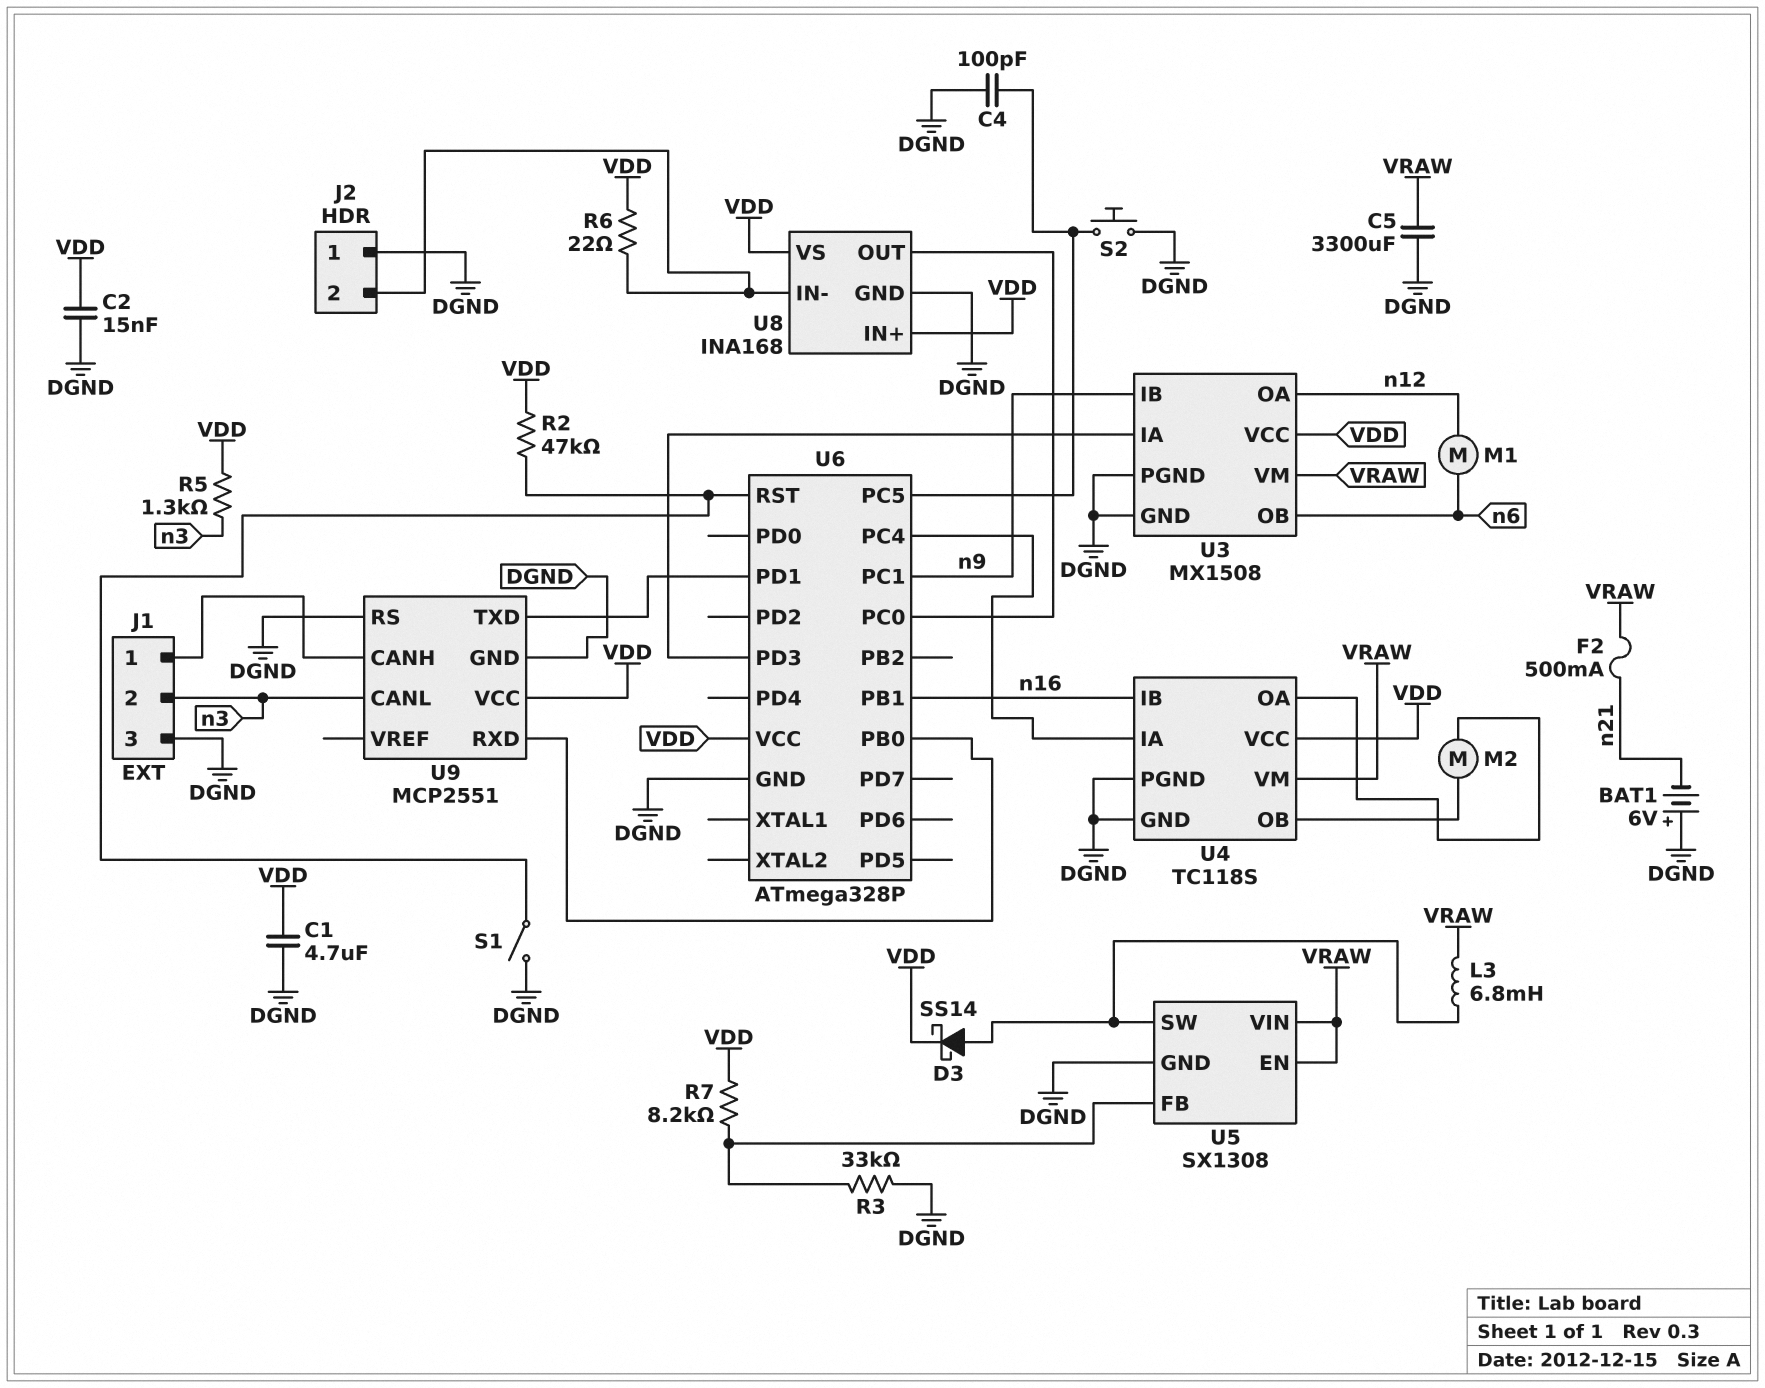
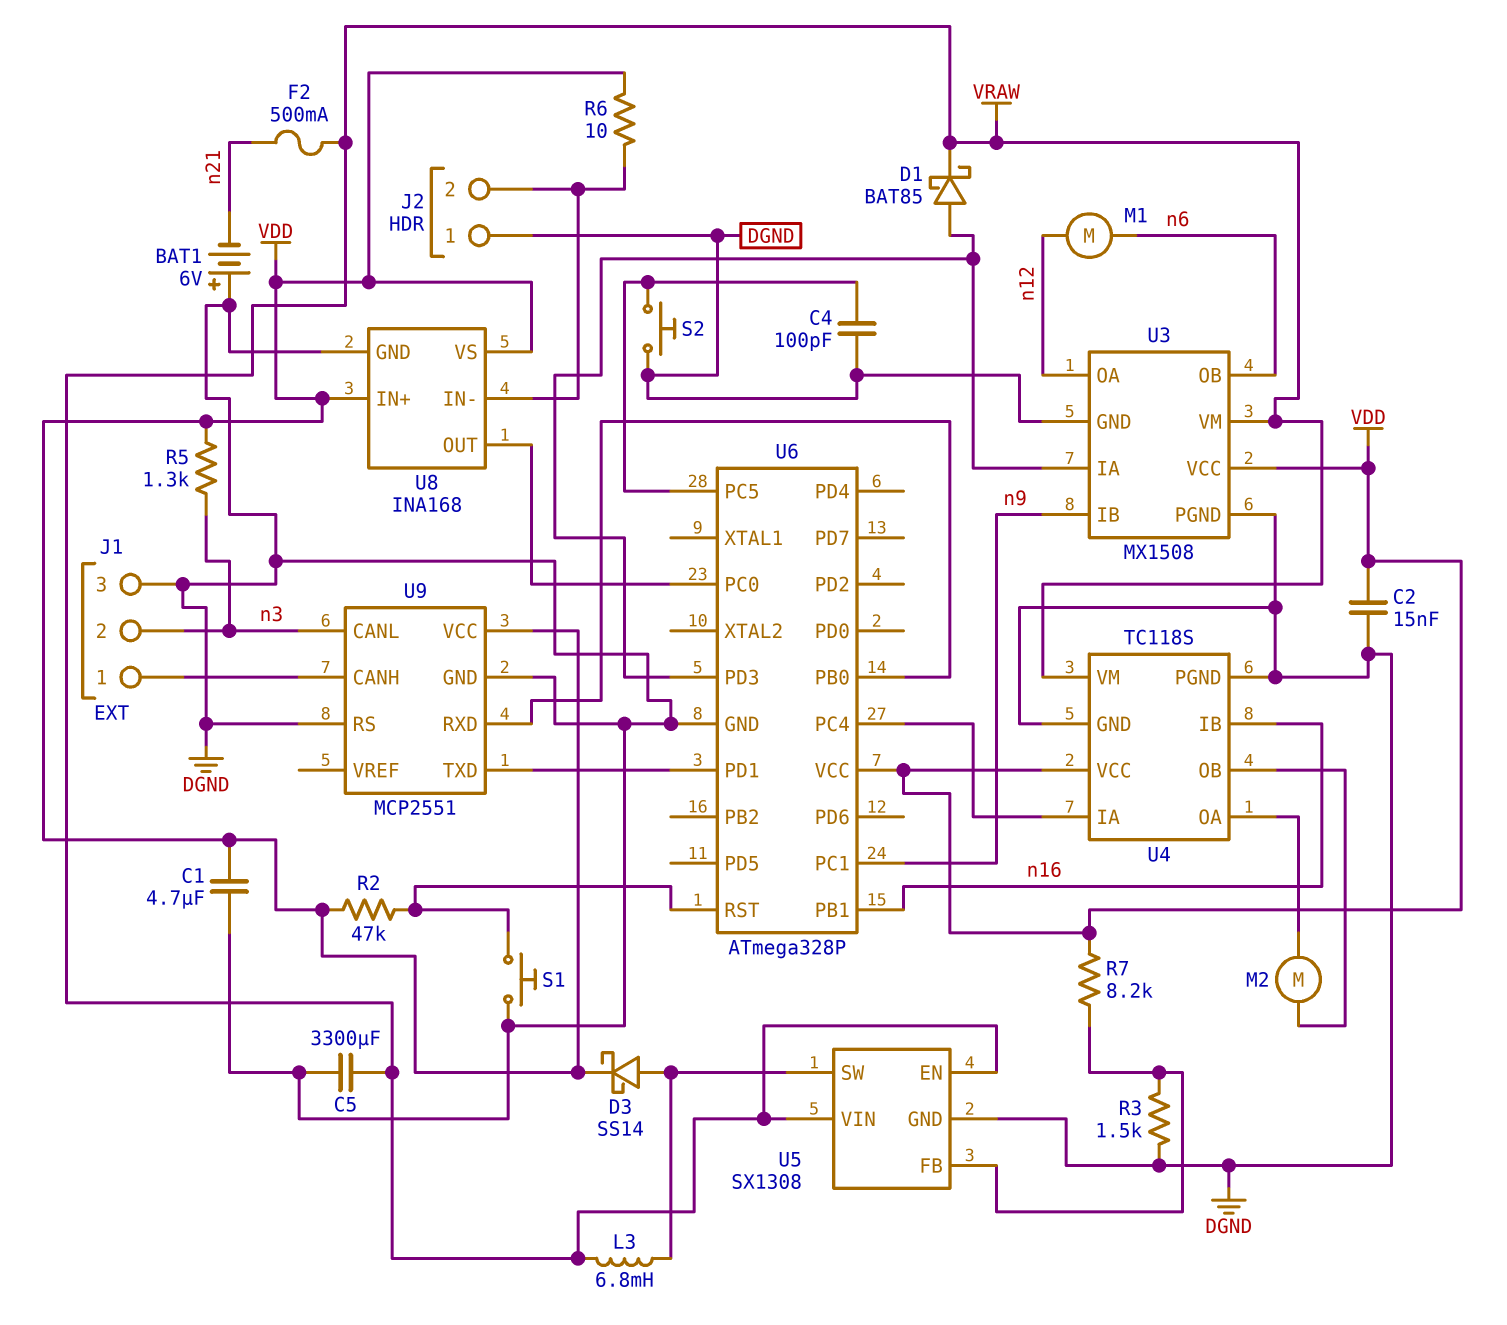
D1: none -> schottky BAT85 (A U3/IA, K VRAW)
R3: 33k (DGND, U5/FB) -> 1.5k (DGND, U5/FB)
R6: 22 (J2/2, VDD) -> 10 (J2/2, VDD)
S1: switch (DGND, U6/RST) -> button (DGND, U6/RST)

